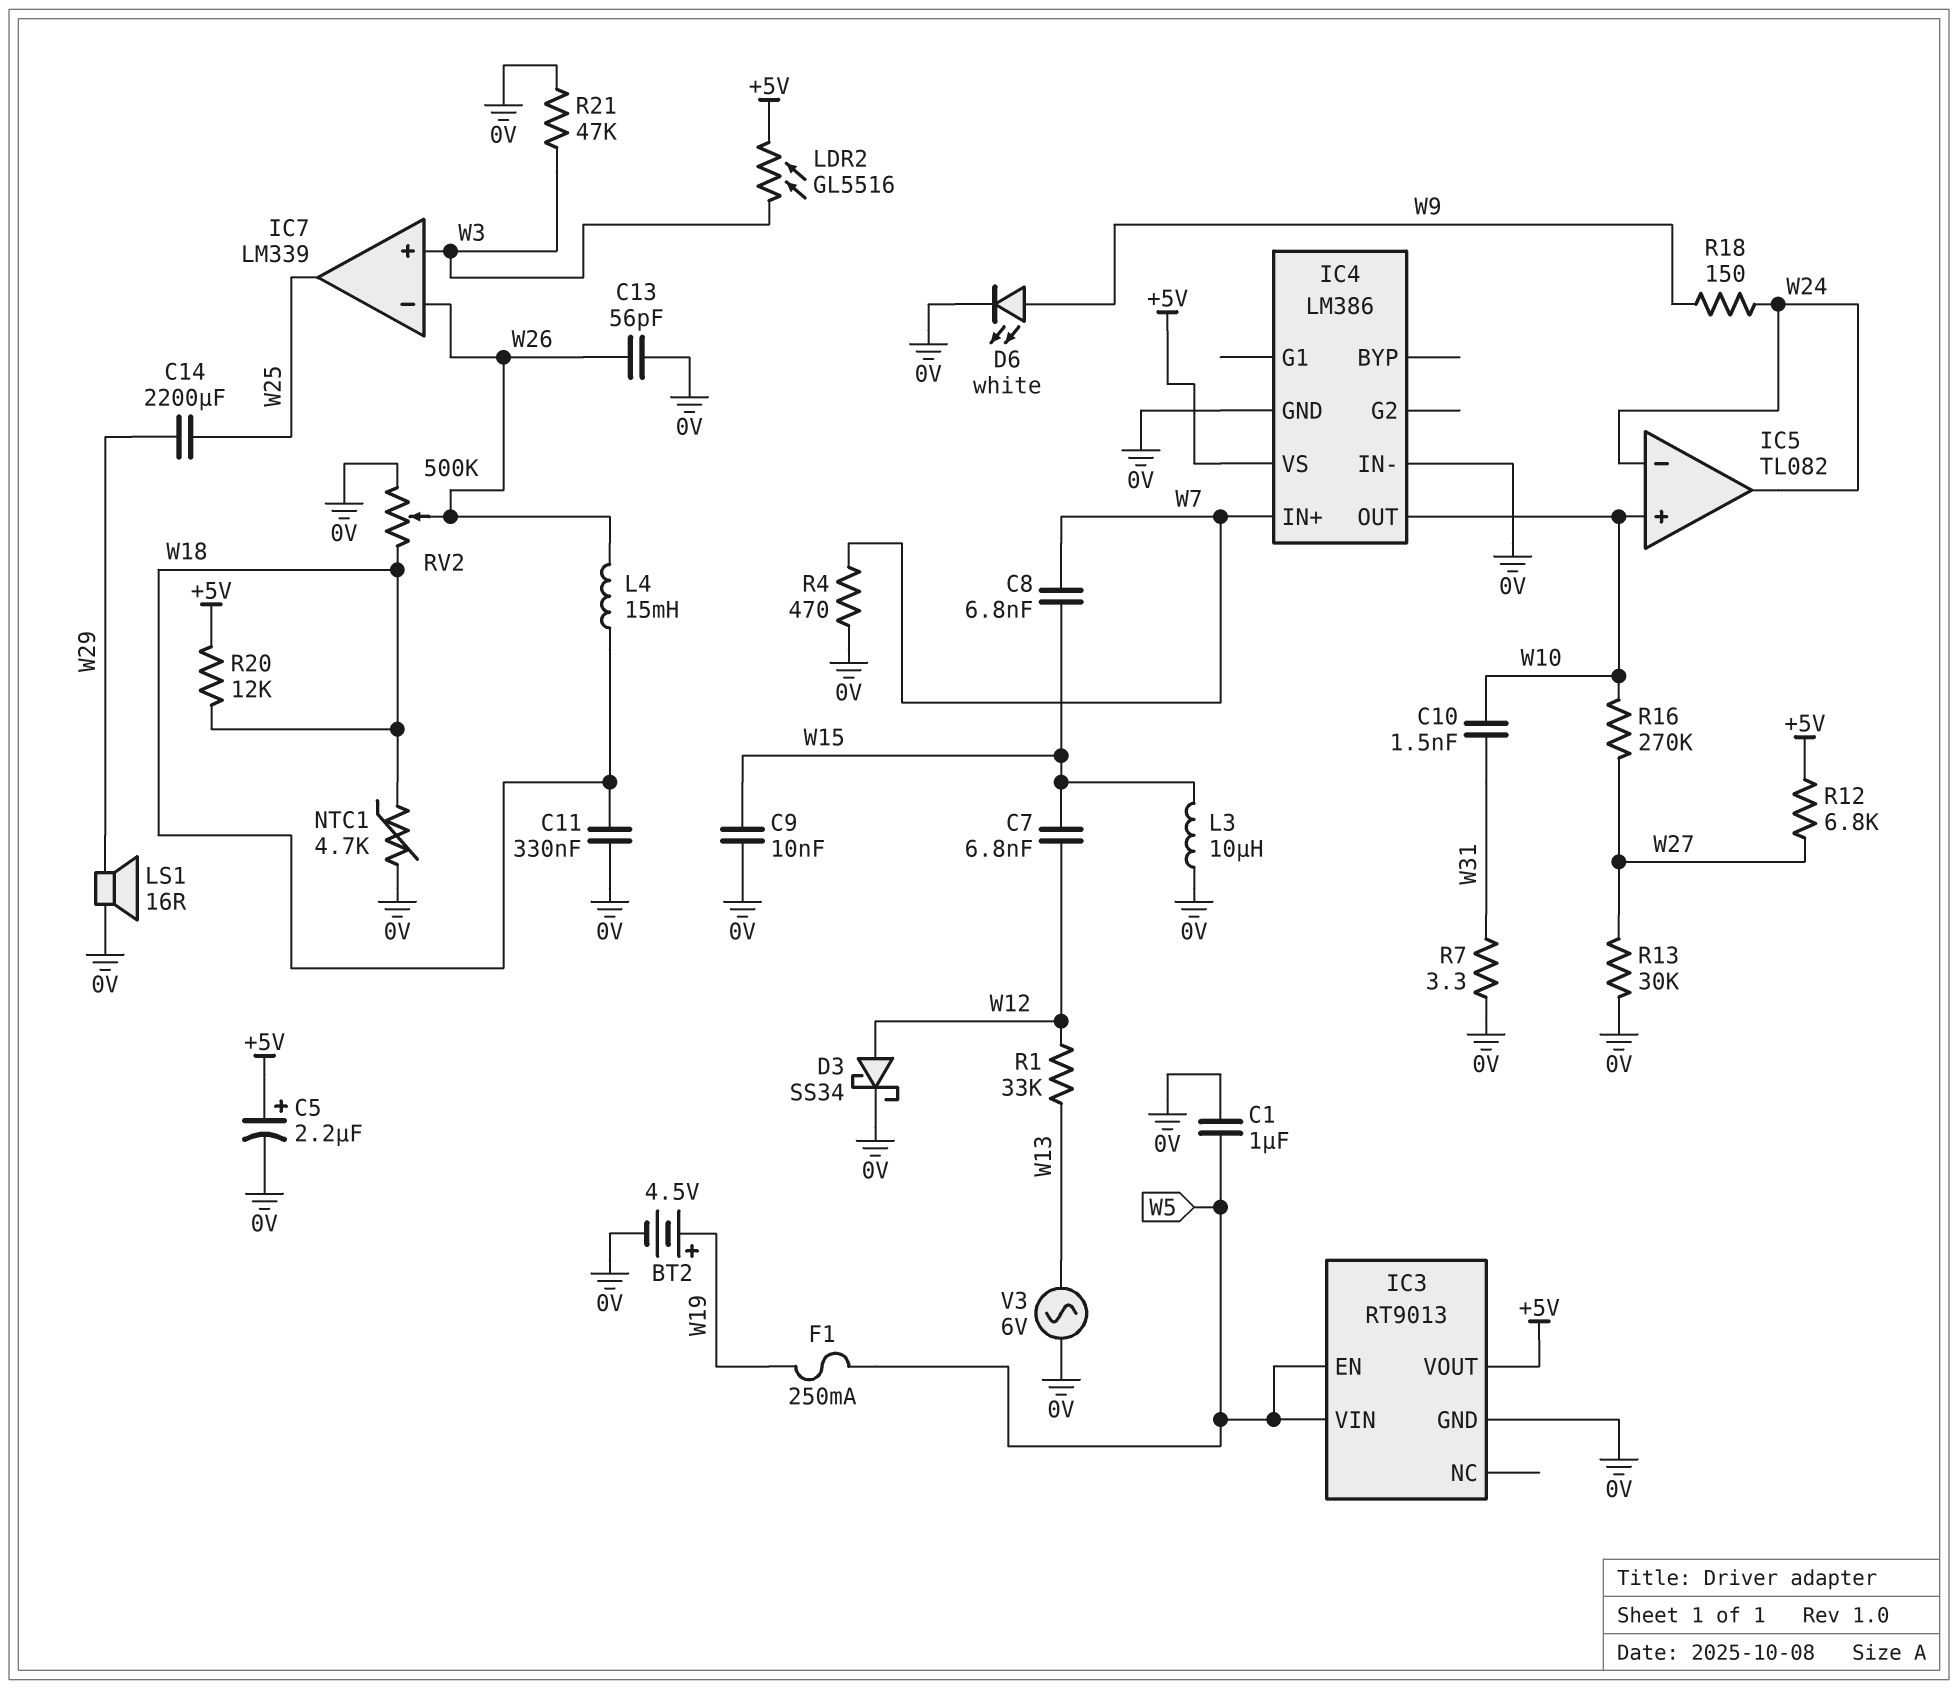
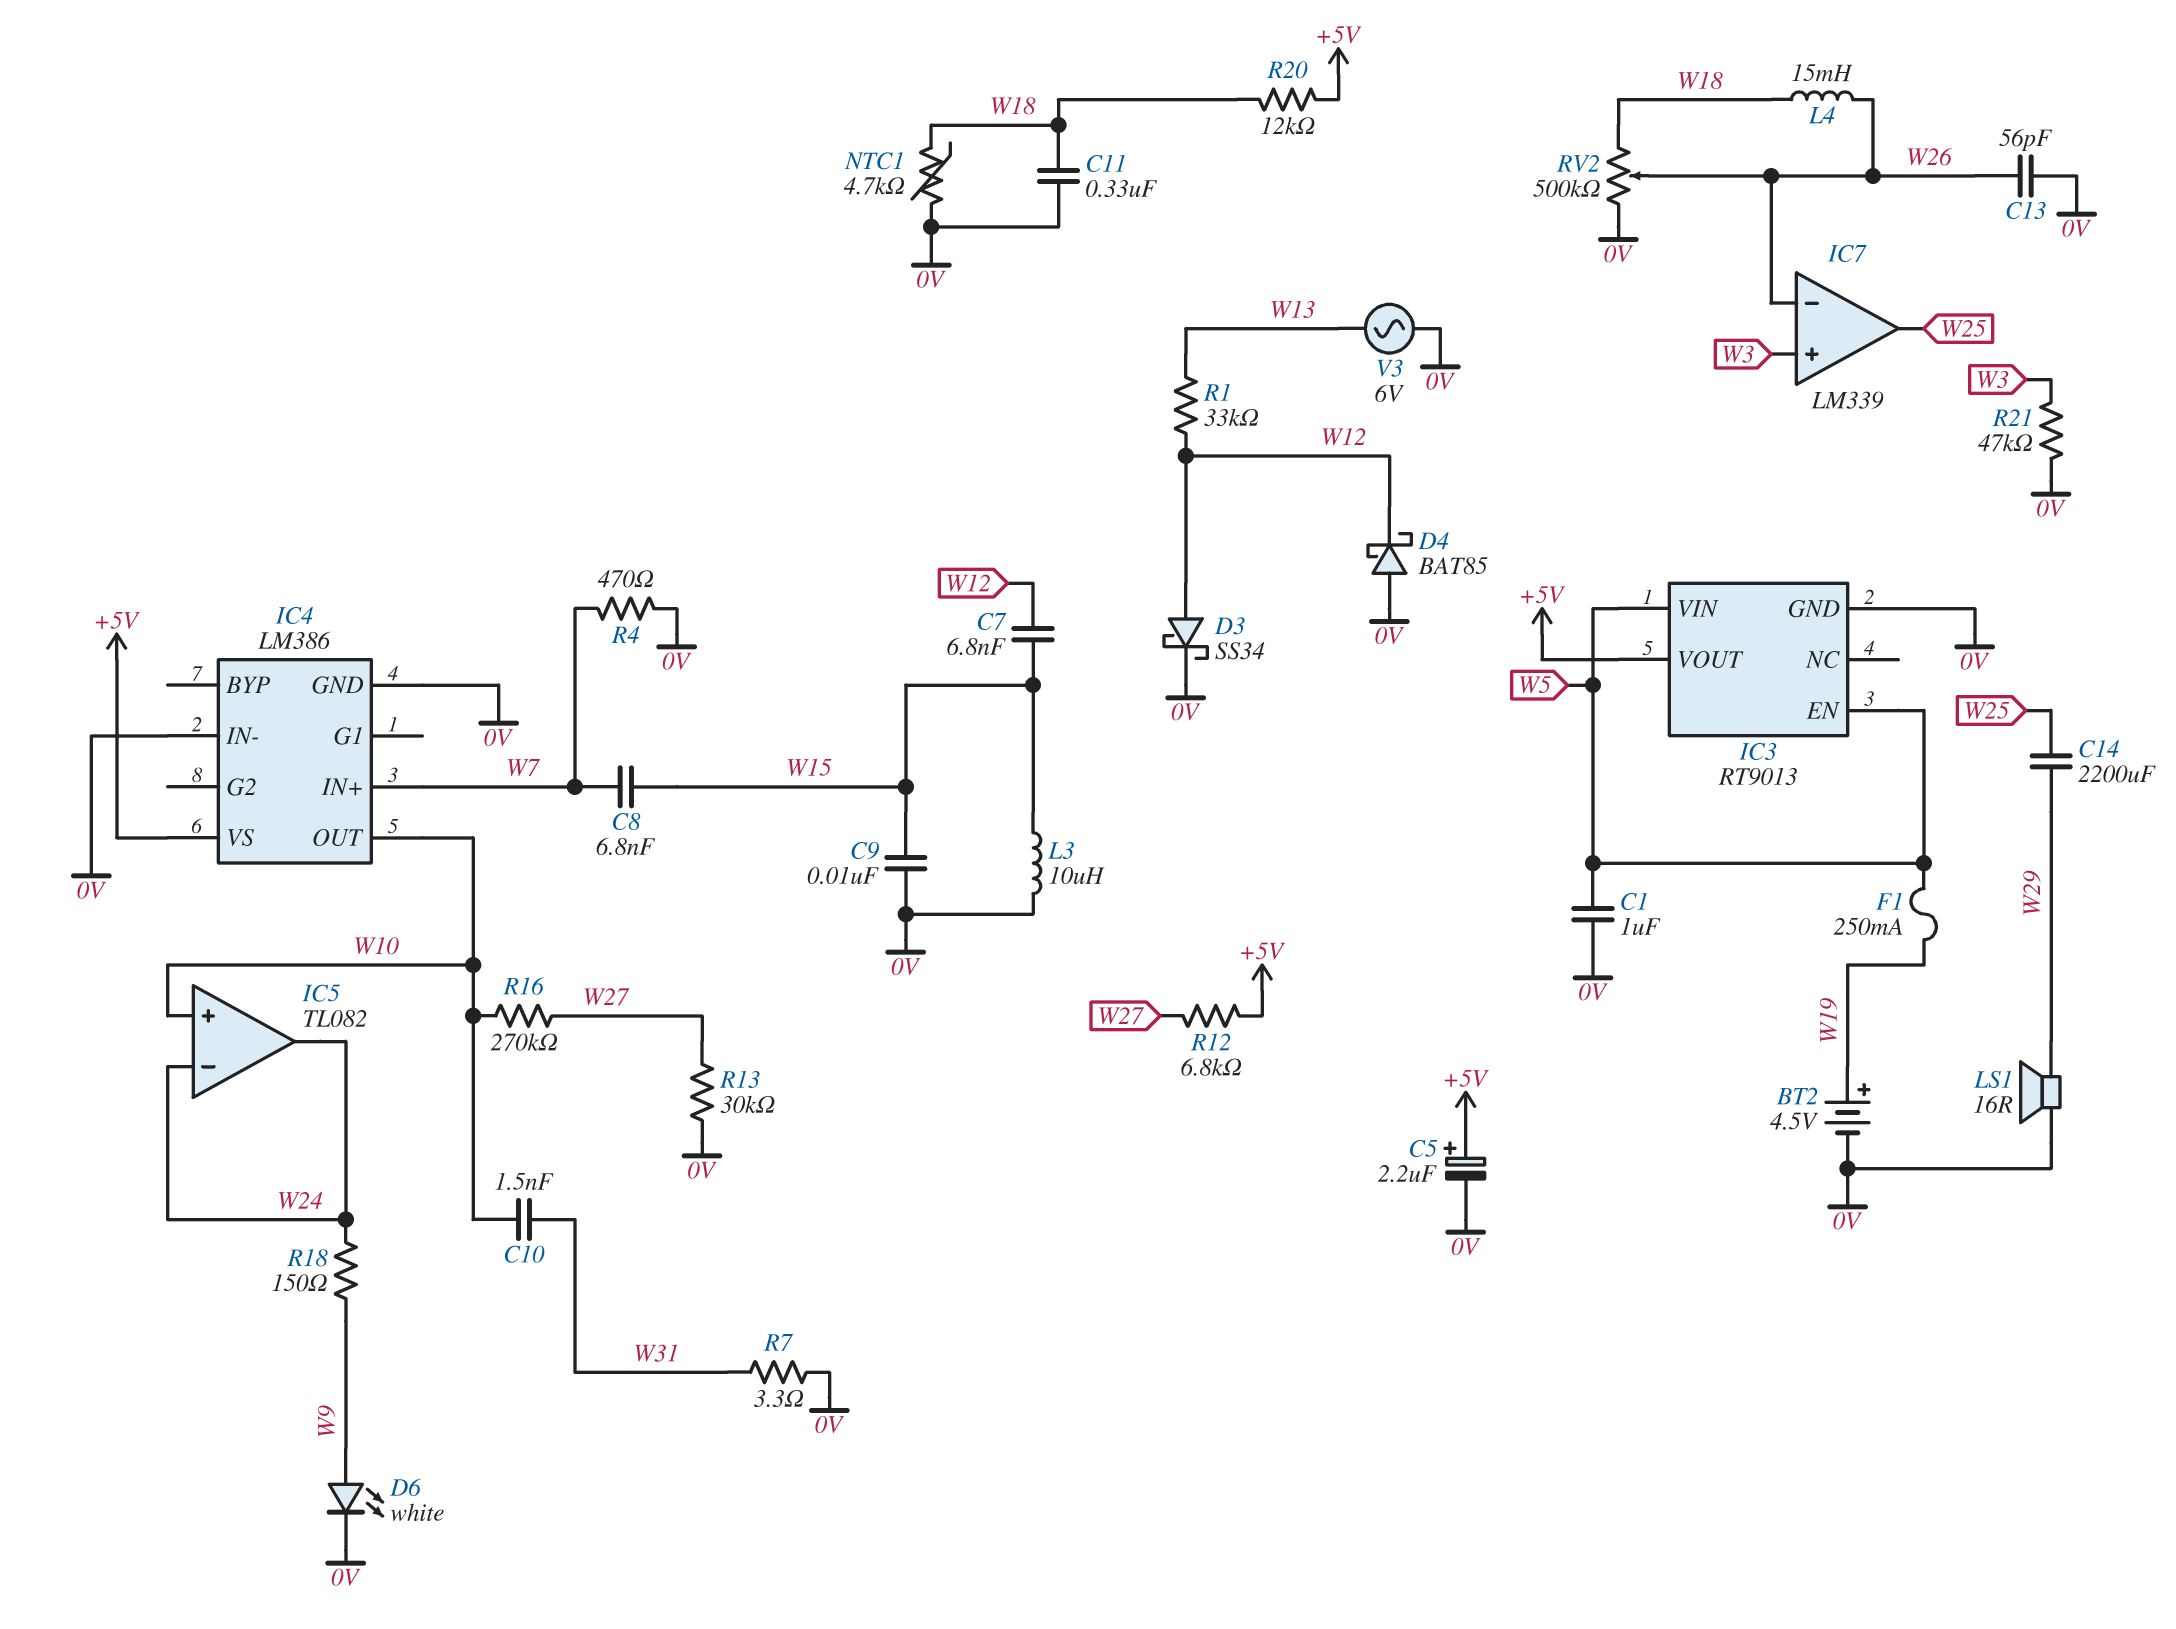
D4: none -> schottky BAT85 (A 0V, K W12)
LDR2: GL5516 (+5V, W3) -> none

